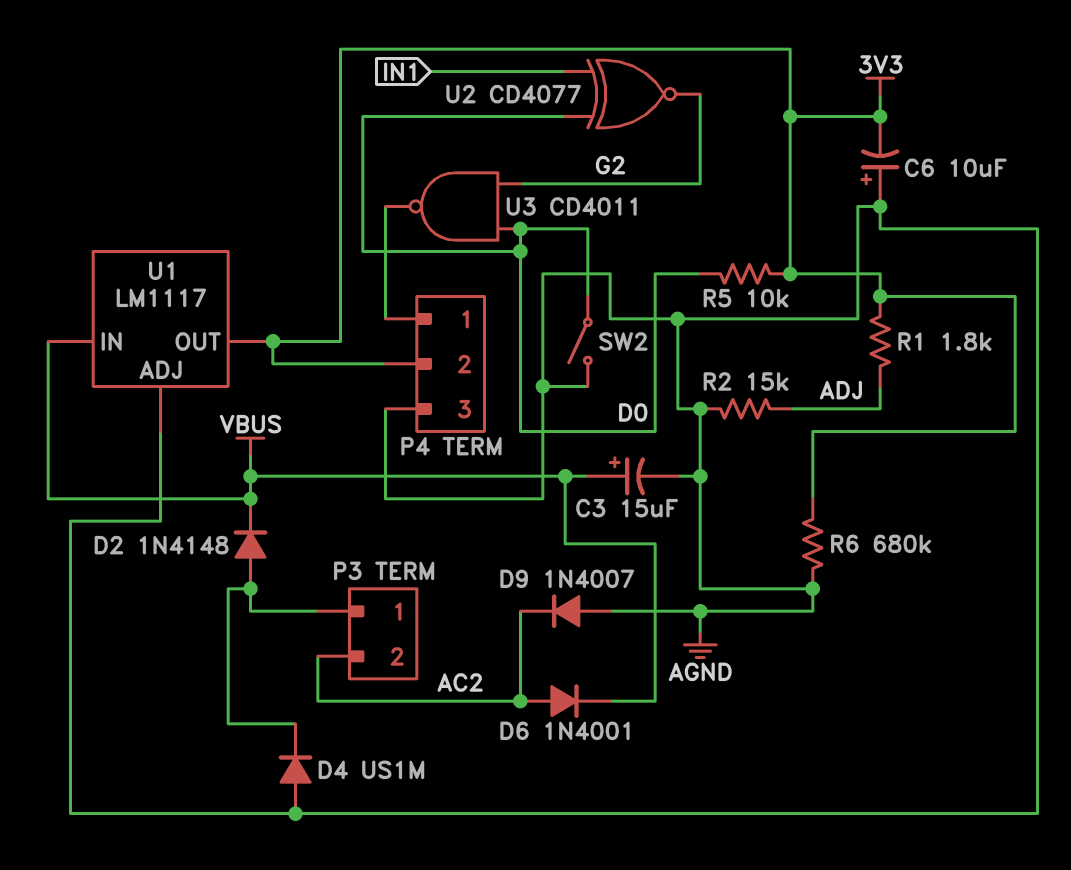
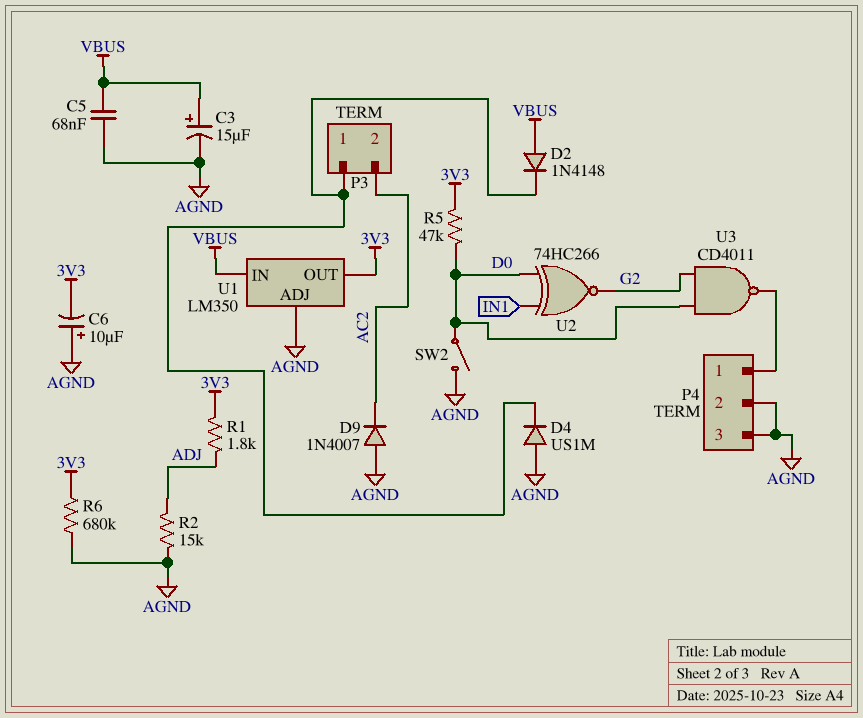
C5: none -> 68nF (AGND, VBUS)
D2: diode 1N4148 (A P3/1, K VBUS) -> diode 1N4148 (A VBUS, K P3/1)
D6: diode 1N4001 (A AC2, K VBUS) -> none
P4 pin 2: 3V3 -> AGND
R5: 10k (3V3, D0) -> 47k (3V3, D0)
U1: LM1117 -> LM350
U2: XNOR CD4077 (in D0, in IN1, out G2) -> XNOR 74HC266 (in D0, in IN1, out G2)

